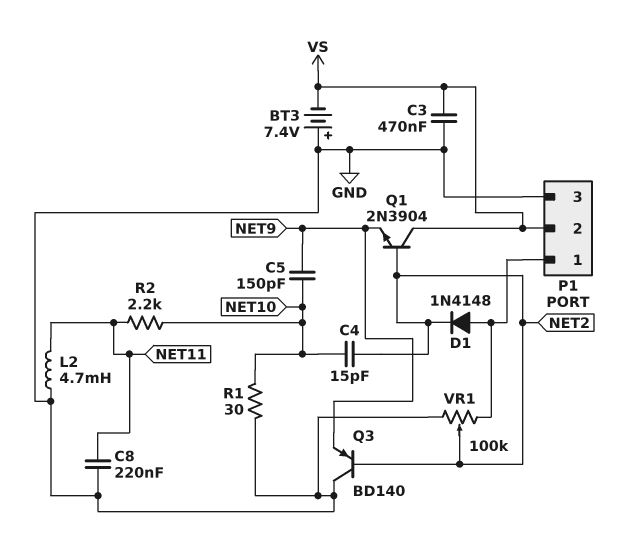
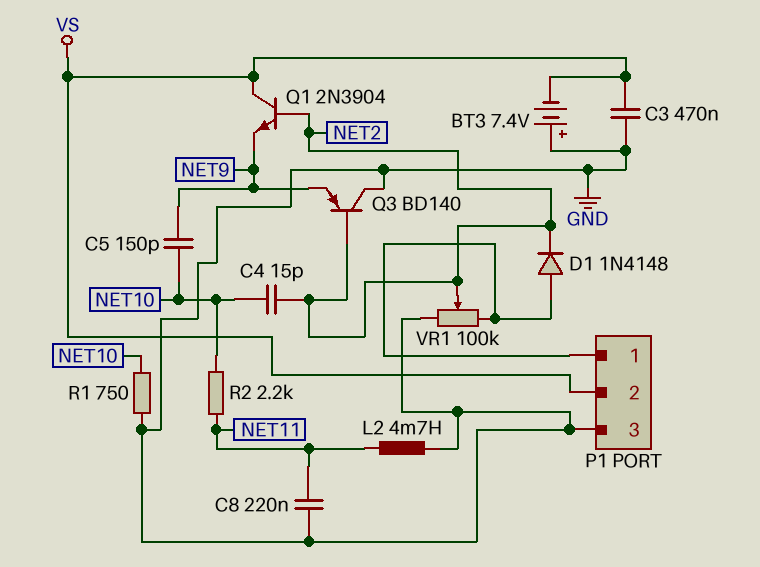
R1: 30 (GND, NET10) -> 750 (GND, NET10)

